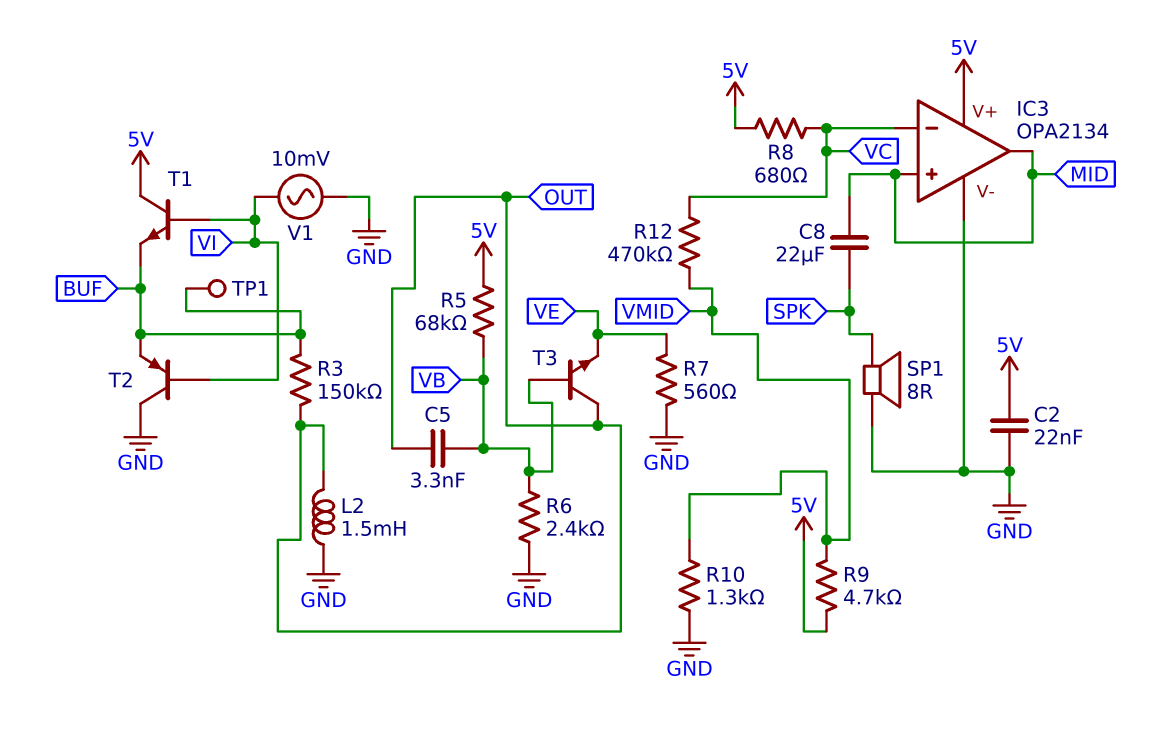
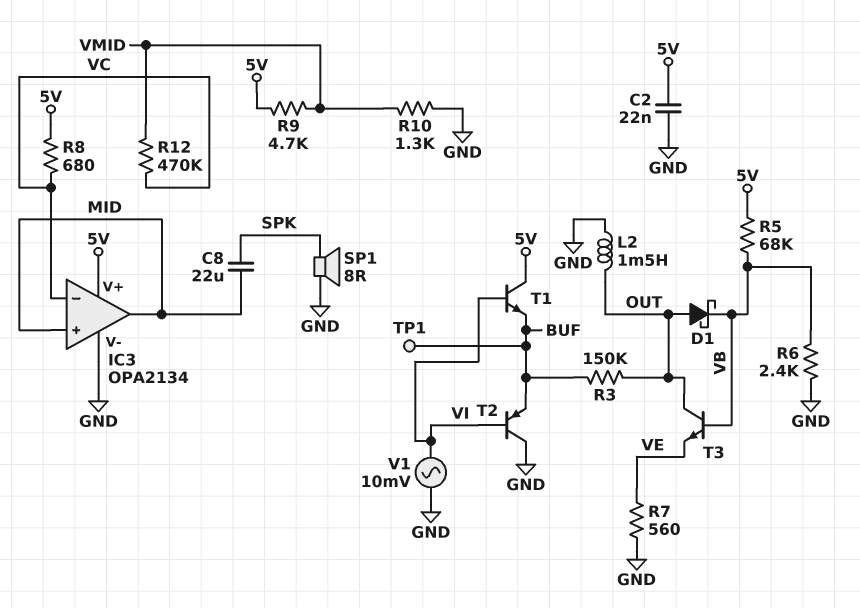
C5: 3.3nF (OUT, VB) -> none
D1: none -> schottky (A OUT, K VB)

